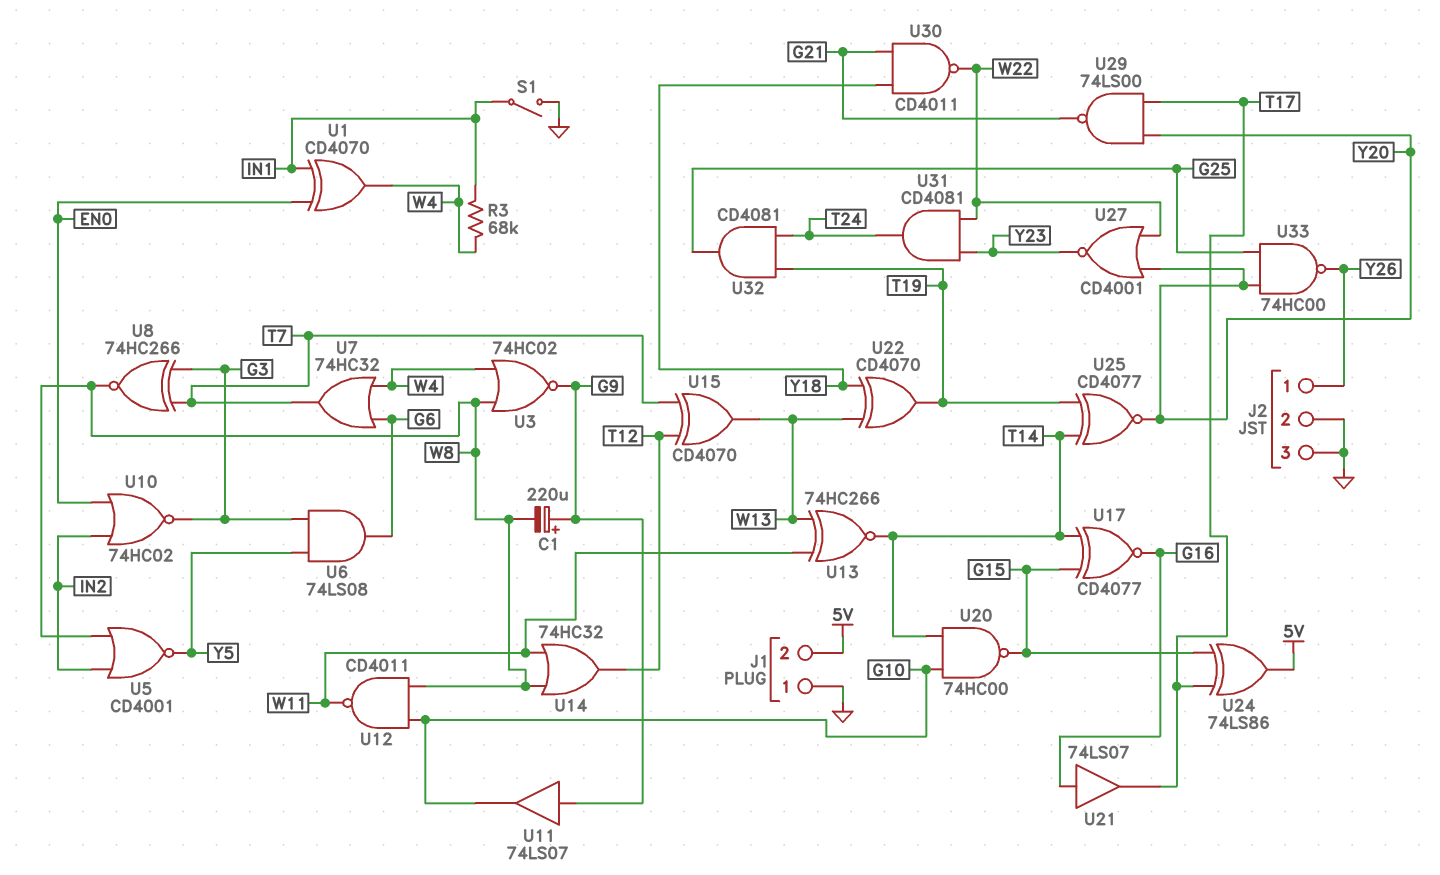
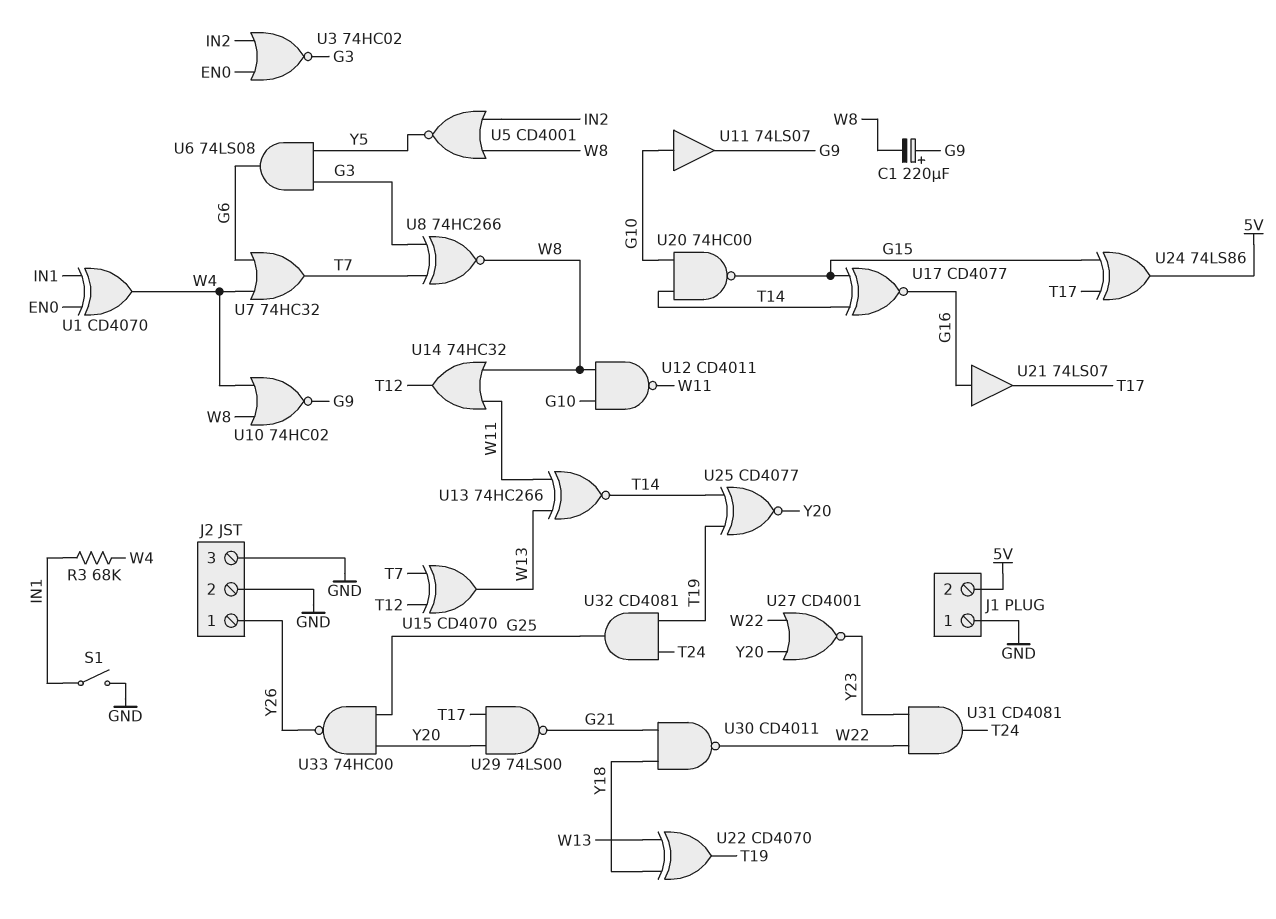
U3: NOR 74HC02 (in W4, in W8, out G9) -> NOR 74HC02 (in EN0, in IN2, out G3)
U10: NOR 74HC02 (in EN0, in IN2, out G3) -> NOR 74HC02 (in W4, in W8, out G9)
U11: buffer 74LS07 (in G9, out G10) -> buffer 74LS07 (in G10, out G9)

